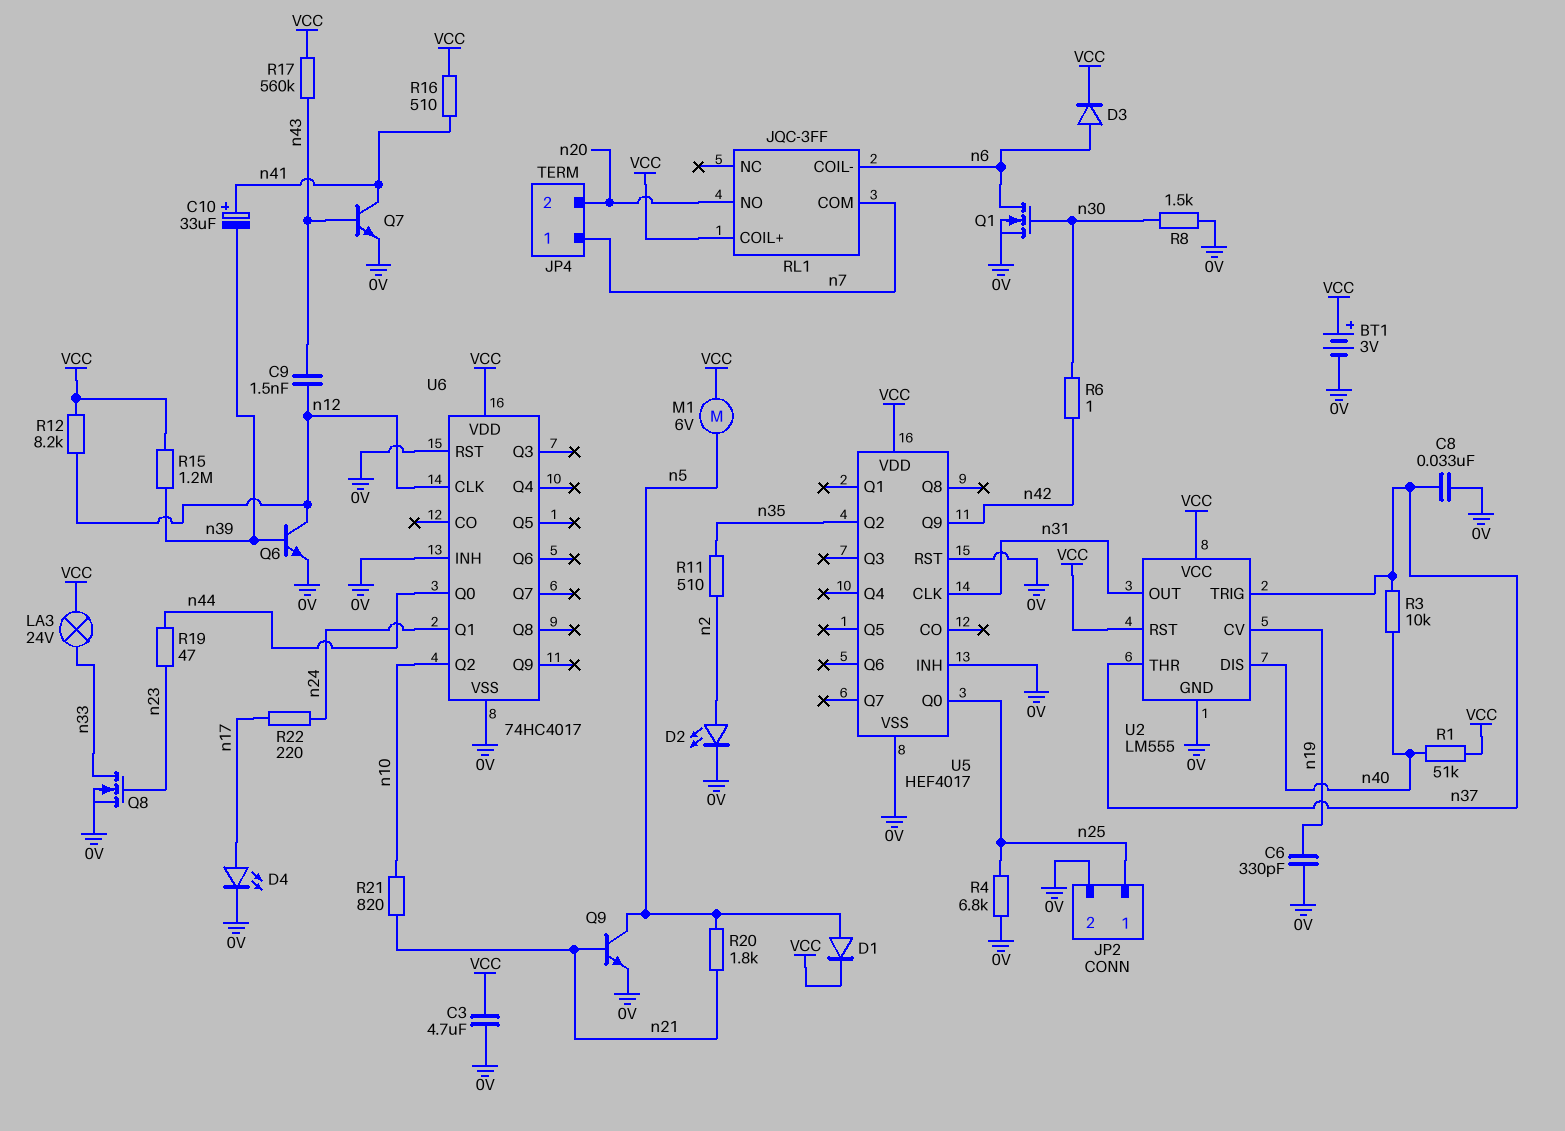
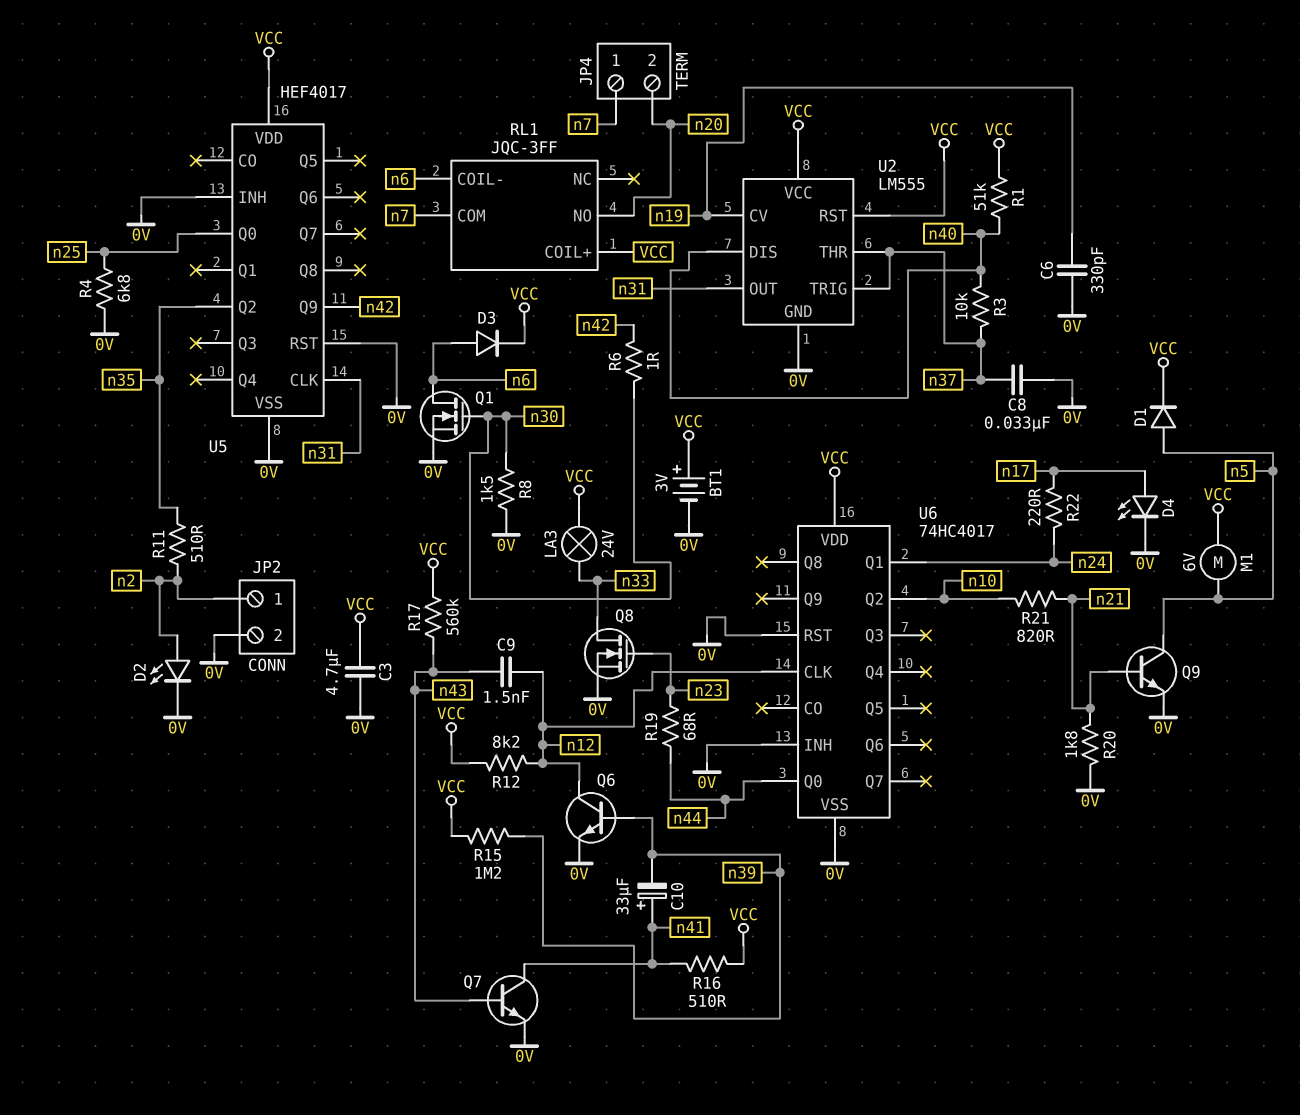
JP2 pin 1: n25 -> n2
R19: 47 (n23, n44) -> 68 (n23, n44)
R20: 1.8k (n5, n21) -> 1.8k (0V, n21)

